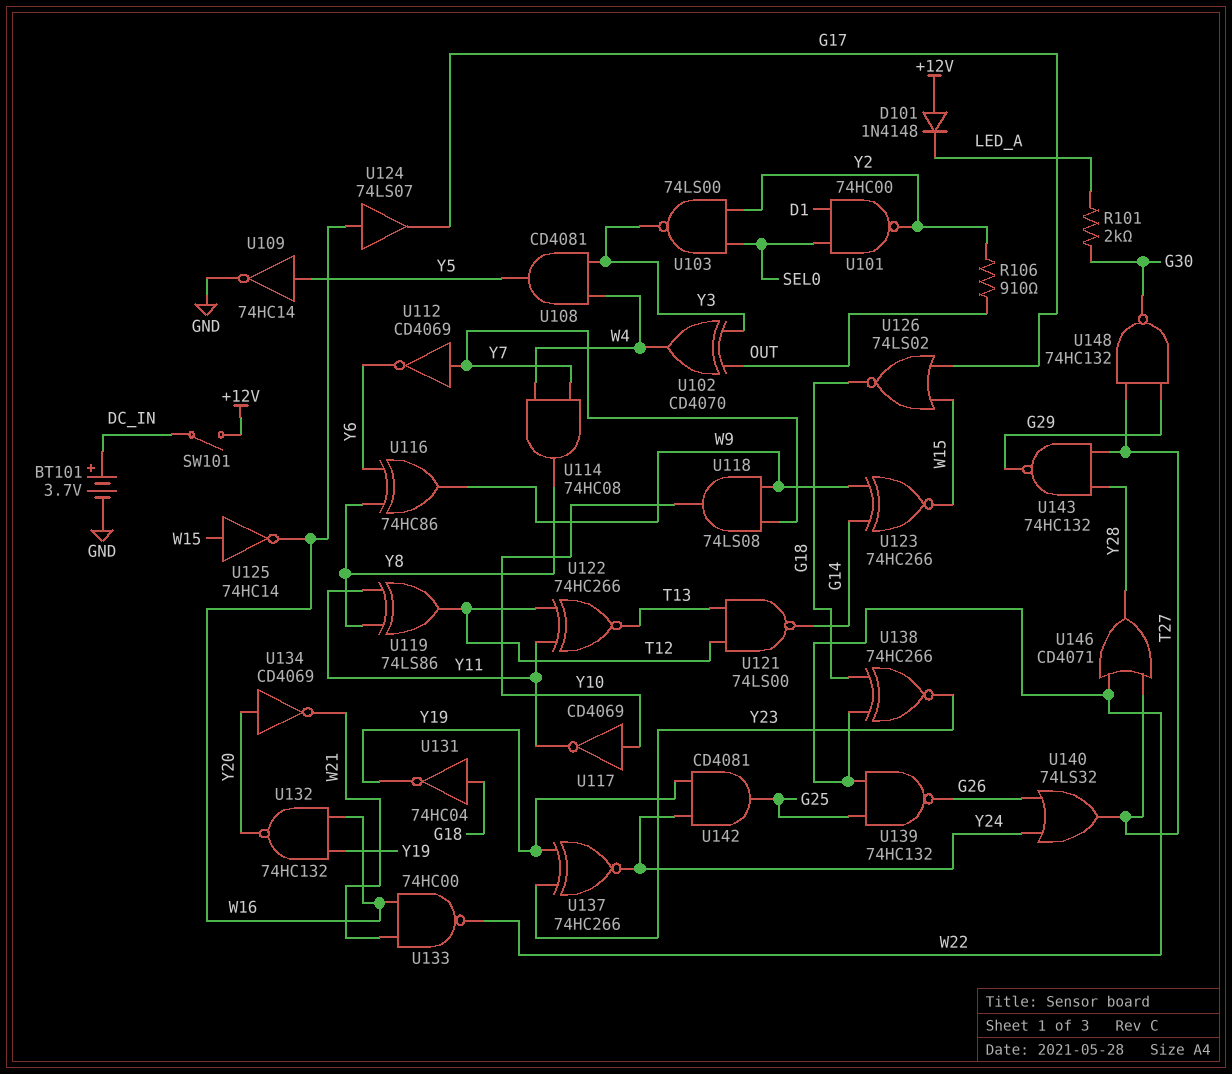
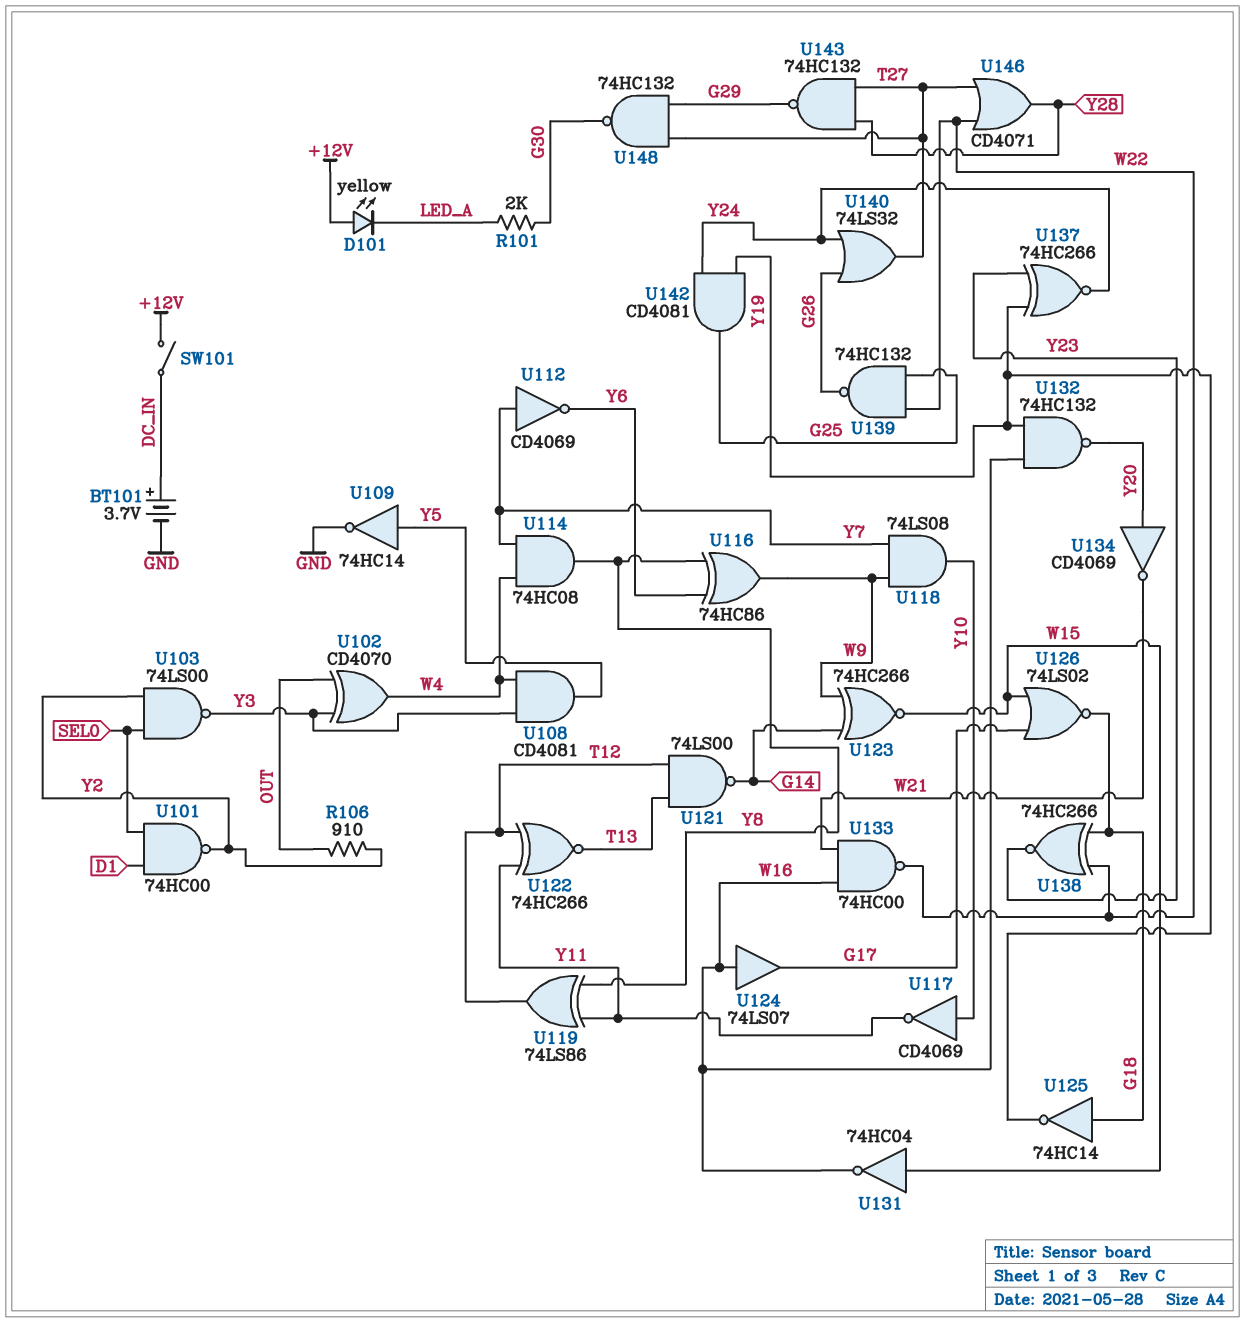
D101: diode 1N4148 (A +12V, K LED_A) -> LED yellow (A +12V, K LED_A)
U125: NOT 74HC14 (in W15, out W16) -> NOT 74HC14 (in G18, out Y19)
U131: NOT 74HC04 (in G18, out Y19) -> NOT 74HC04 (in W15, out W16)

